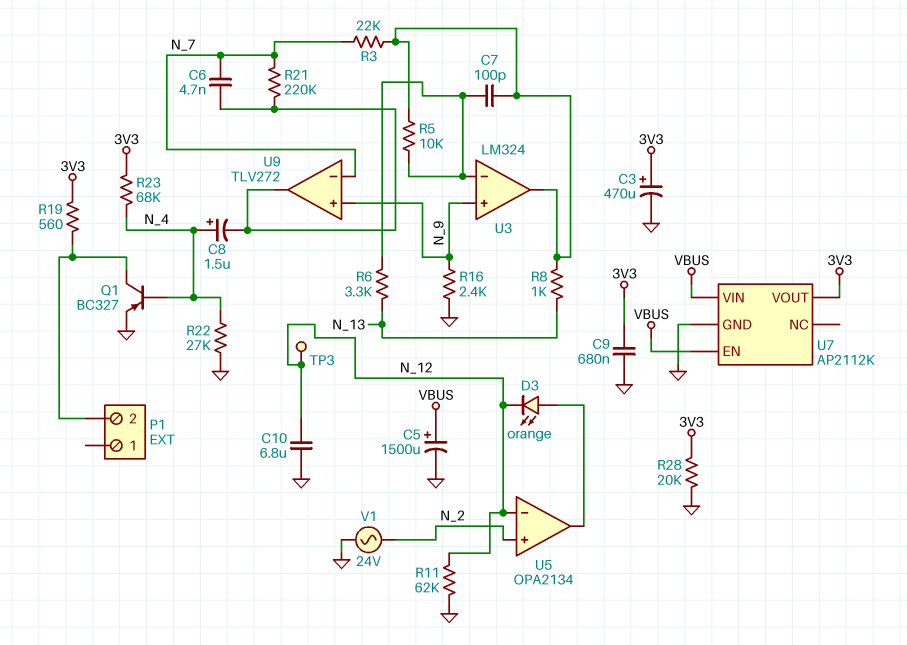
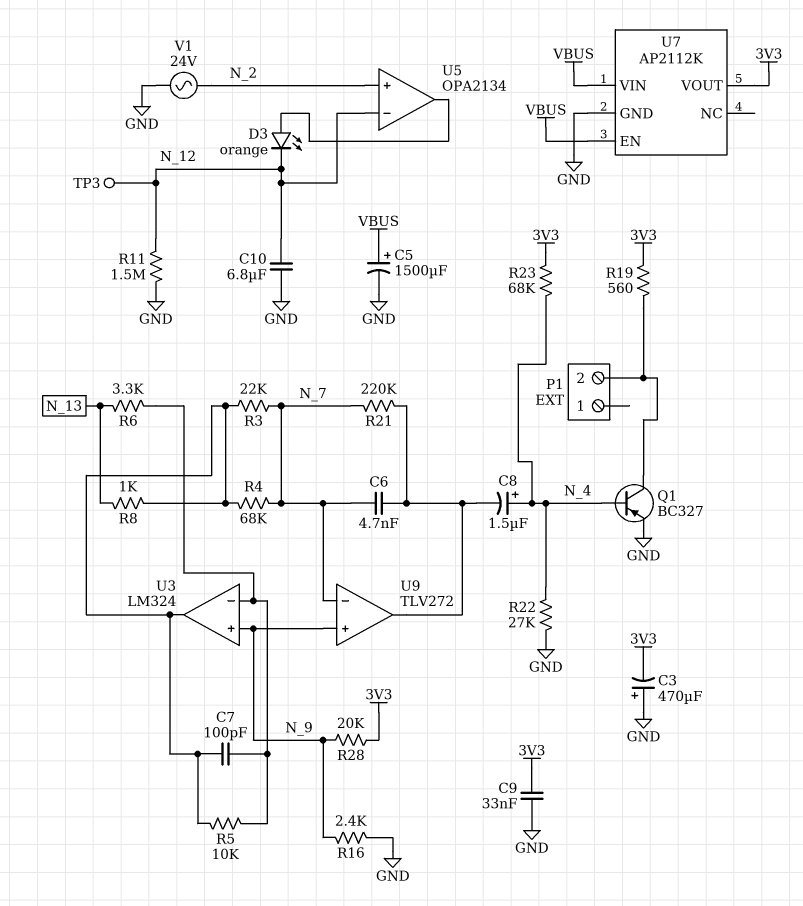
C3: 470uF (plus 3V3, minus GND) -> 470uF (plus GND, minus 3V3)
C9: 680nF (3V3, GND) -> 33nF (3V3, GND)
R4: none -> 68k (N_7, U3/out)
R11: 62k (GND, N_12) -> 1.5M (GND, N_12)
R28: 20k (3V3, GND) -> 20k (3V3, N_9)

